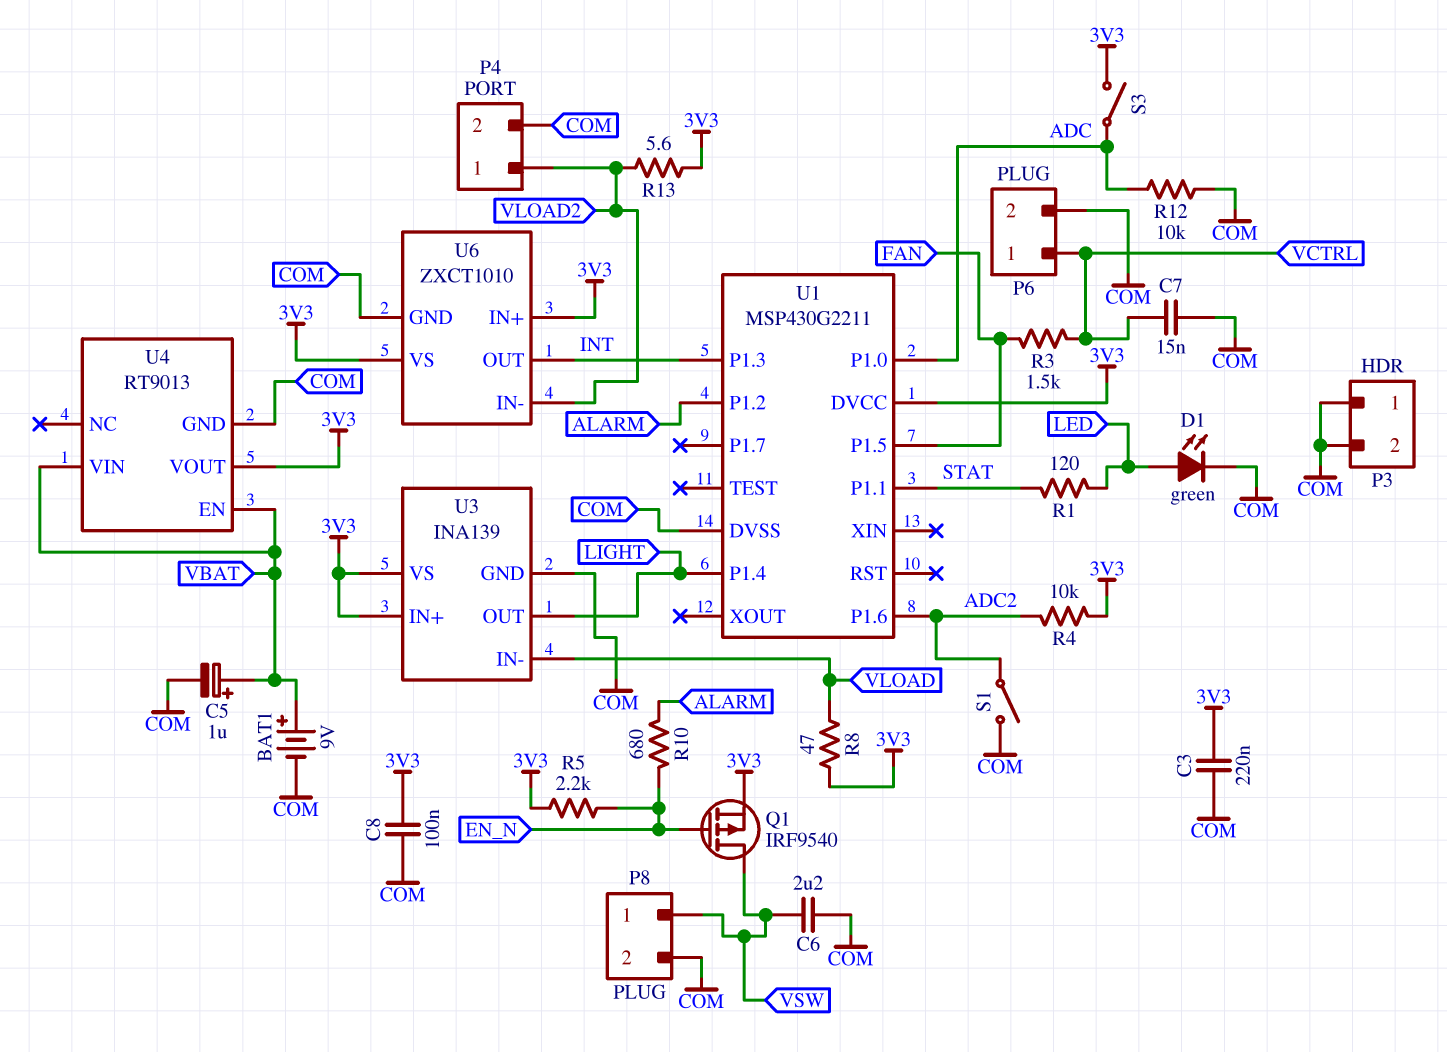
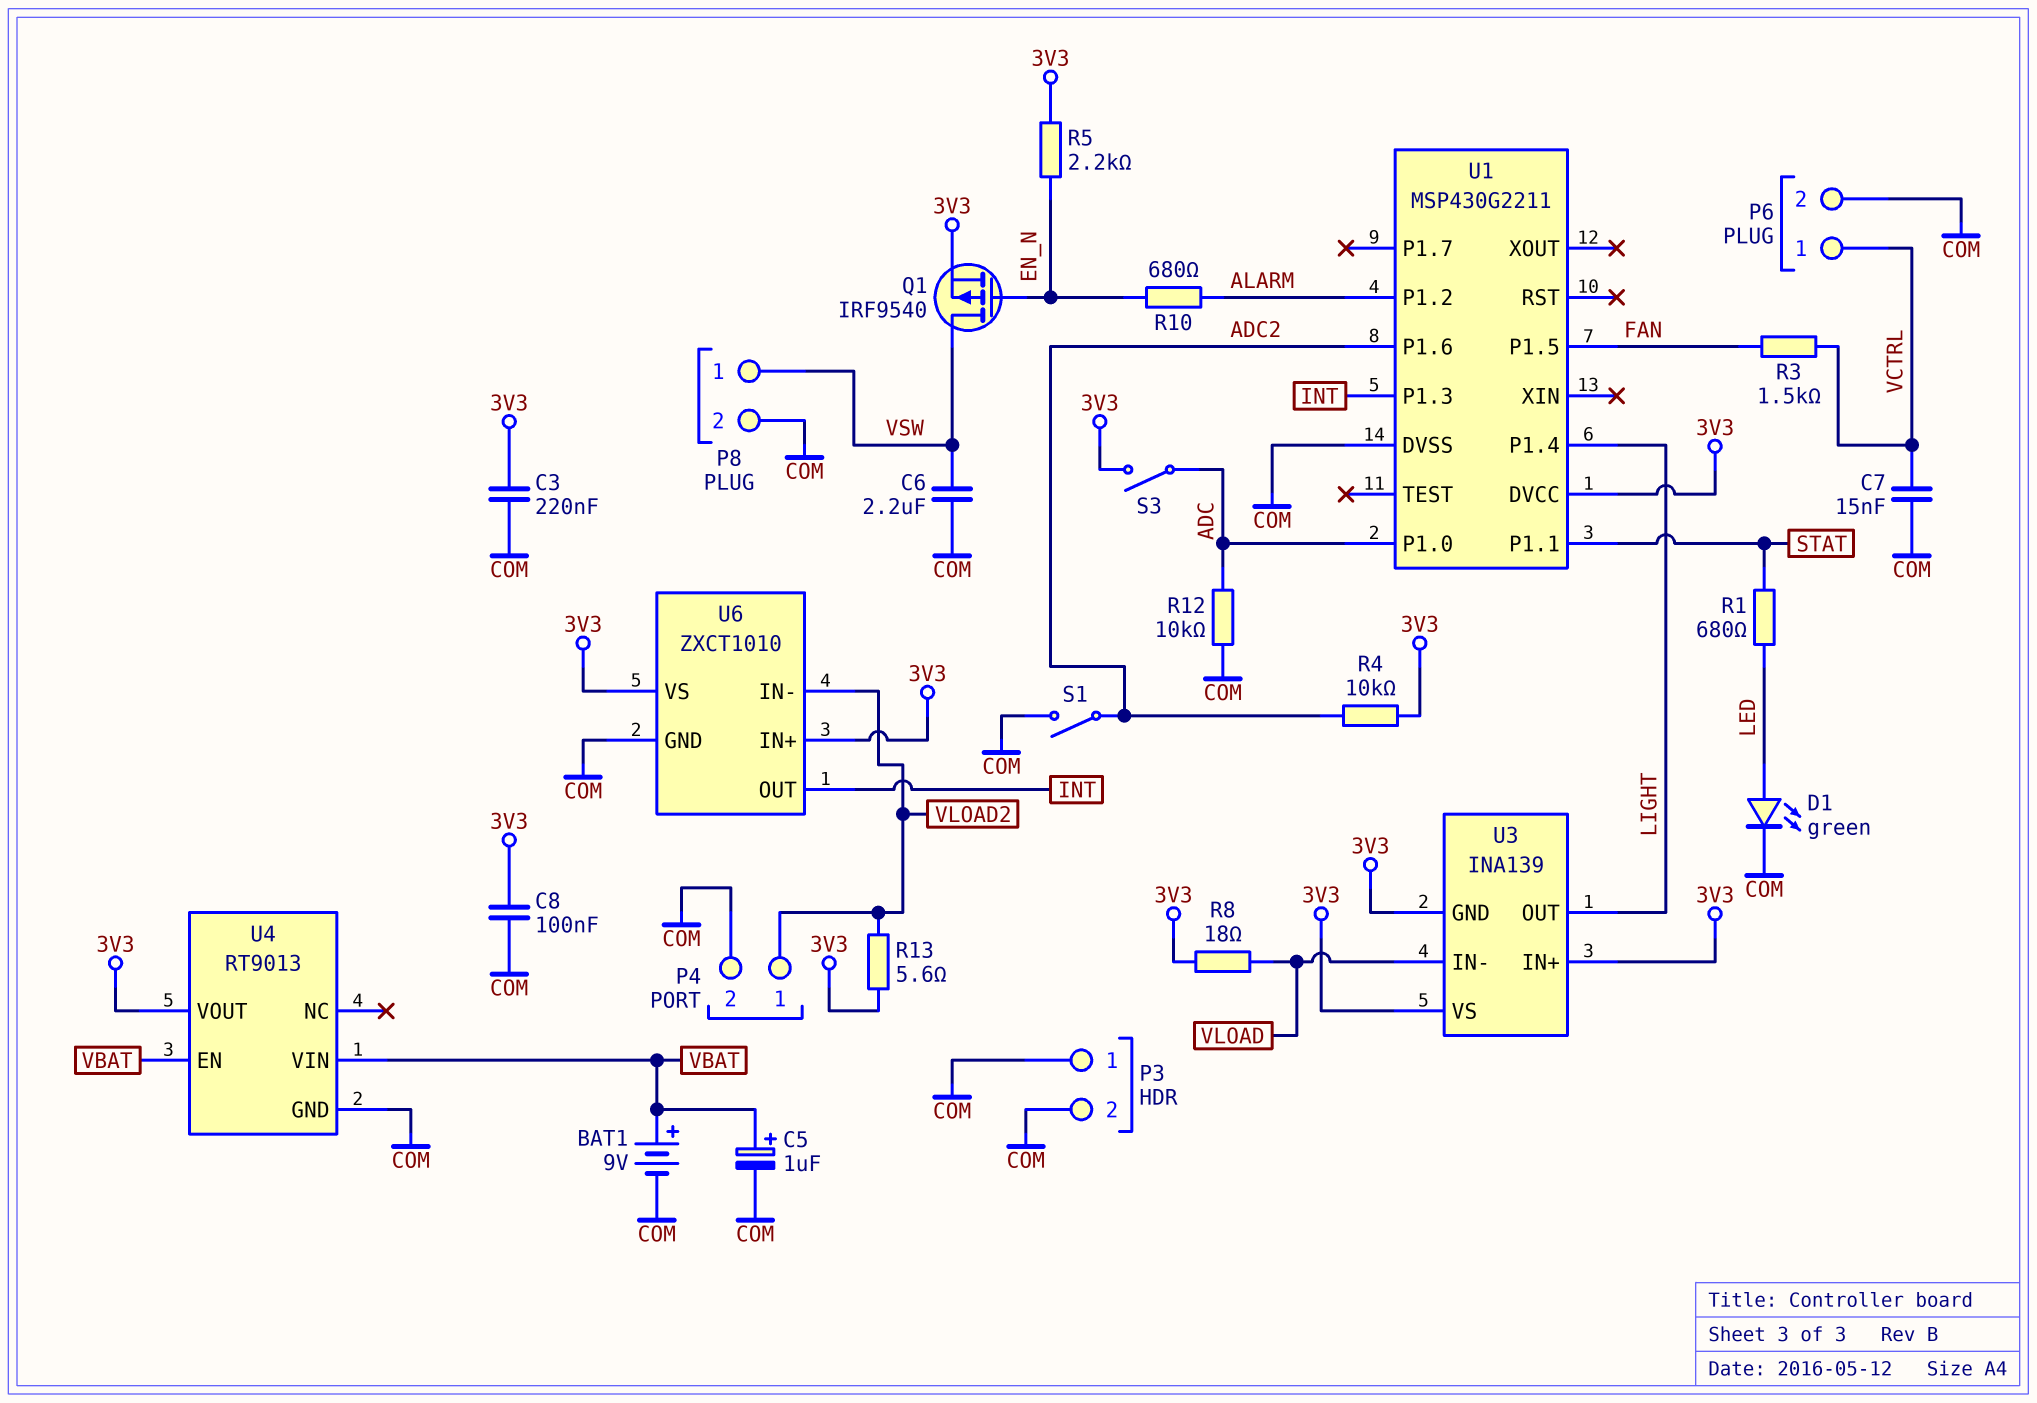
R1: 120 (LED, STAT) -> 680 (LED, STAT)
R8: 47 (3V3, VLOAD) -> 18 (3V3, VLOAD)
U3 pin GND: COM -> 3V3

